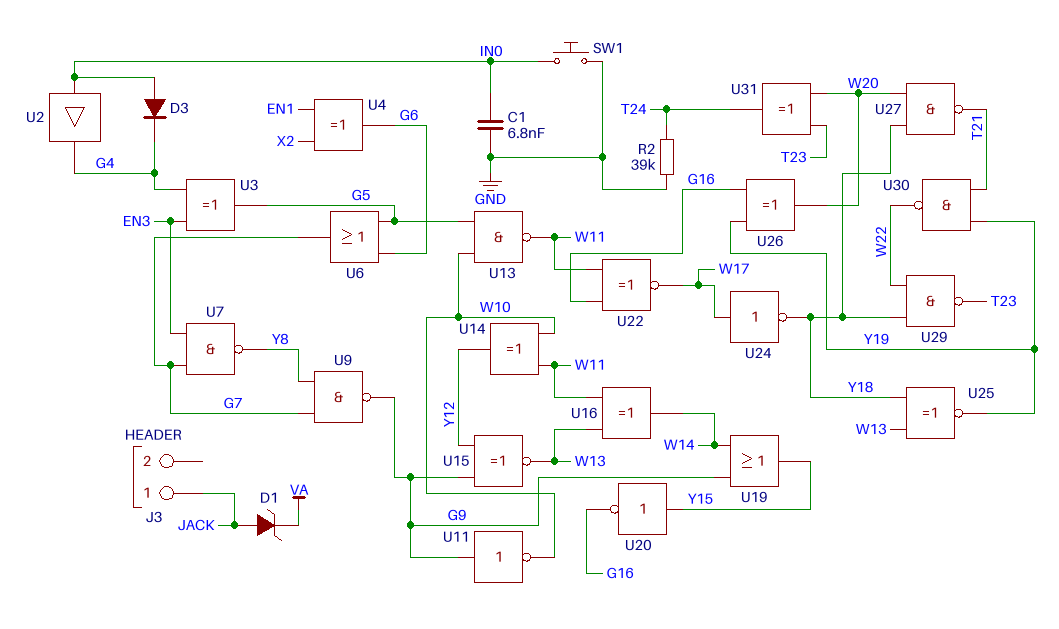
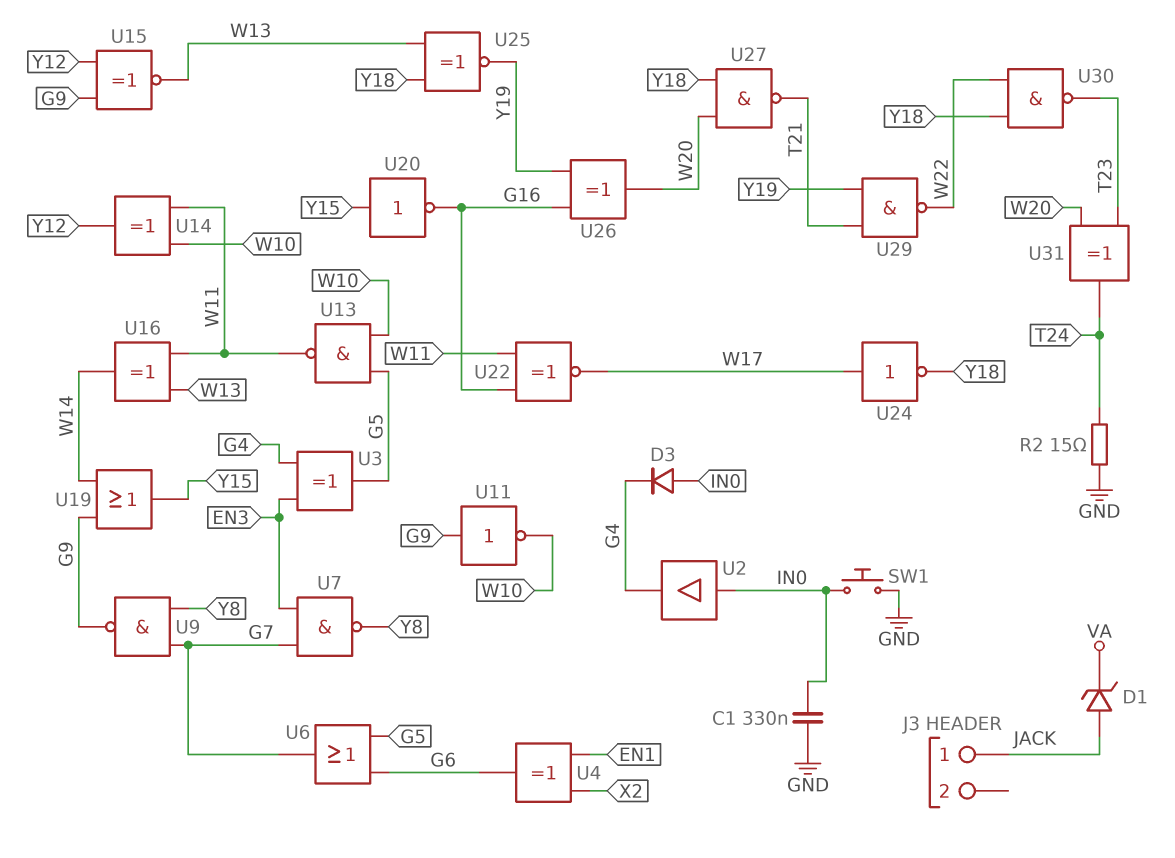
C1: 6.8nF (GND, IN0) -> 330nF (GND, IN0)
R2: 39k (GND, T24) -> 15 (GND, T24)
U29: NAND (in W22, in Y18, out T23) -> NAND (in T21, in Y19, out W22)
U30: NAND (in T21, in Y19, out W22) -> NAND (in W22, in Y18, out T23)

